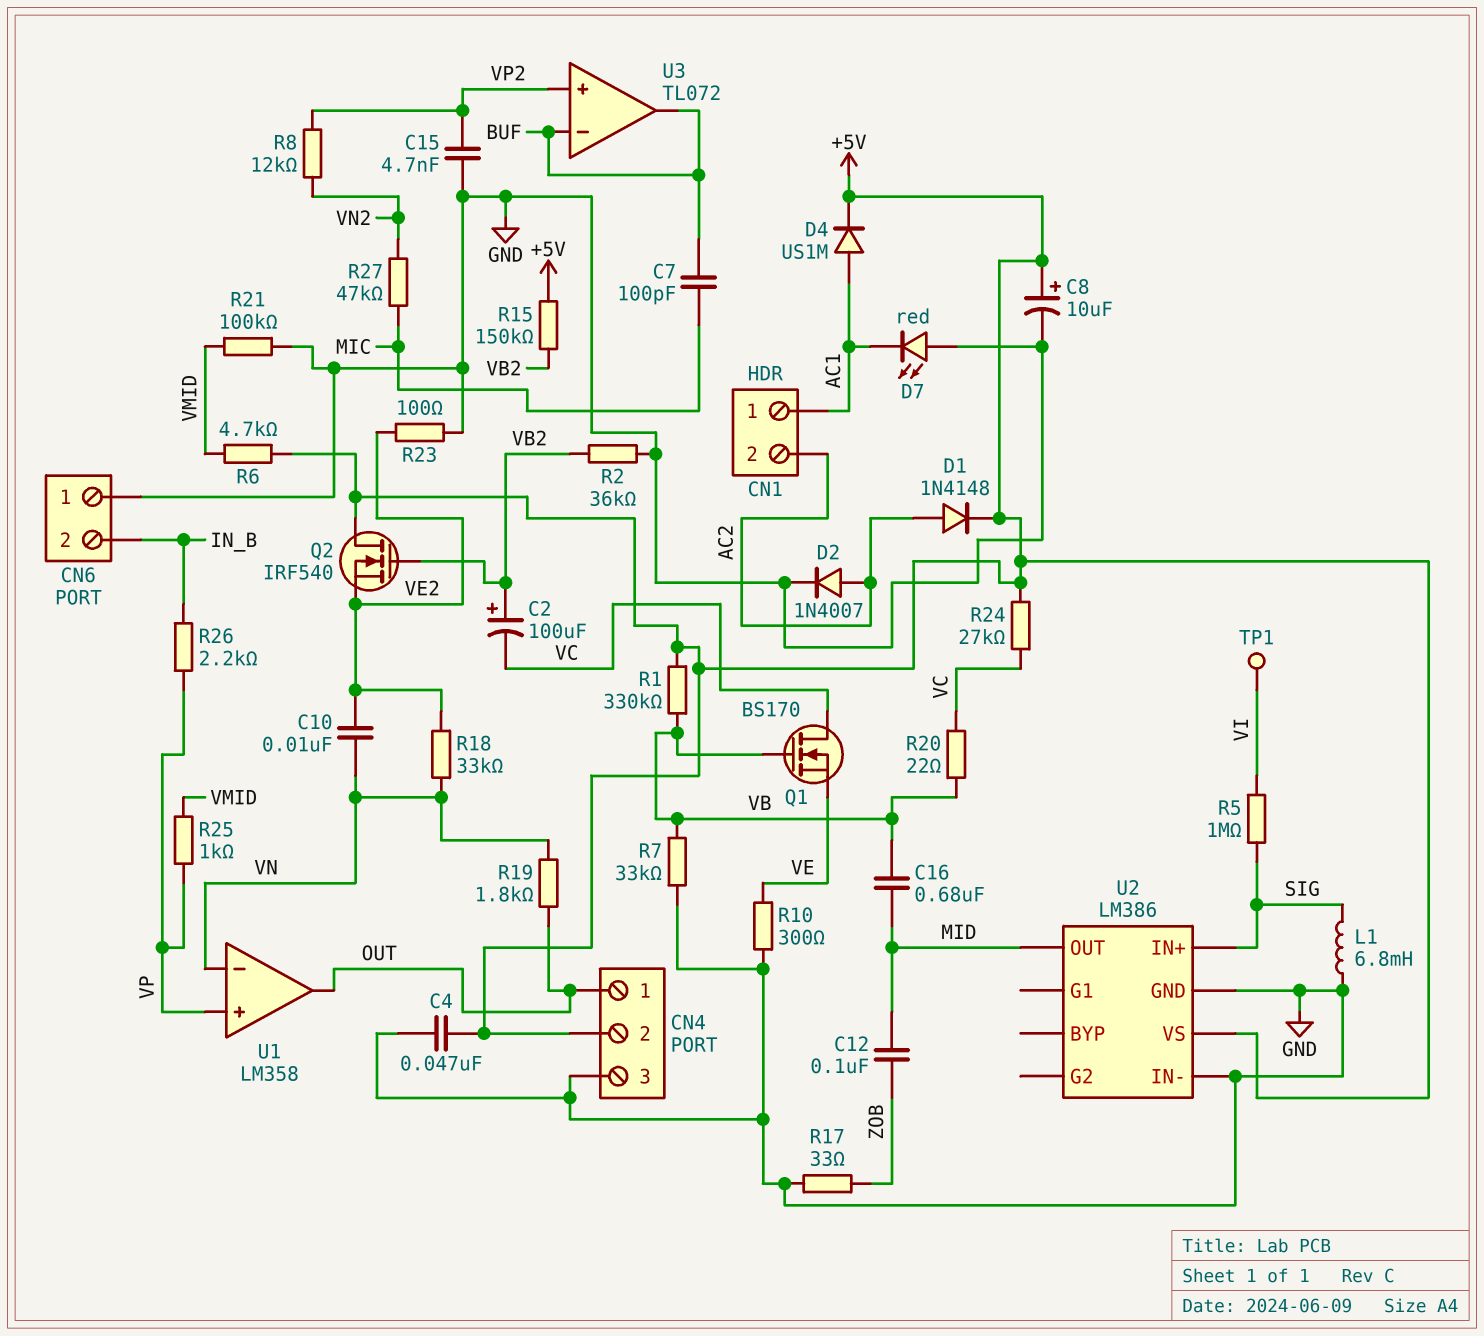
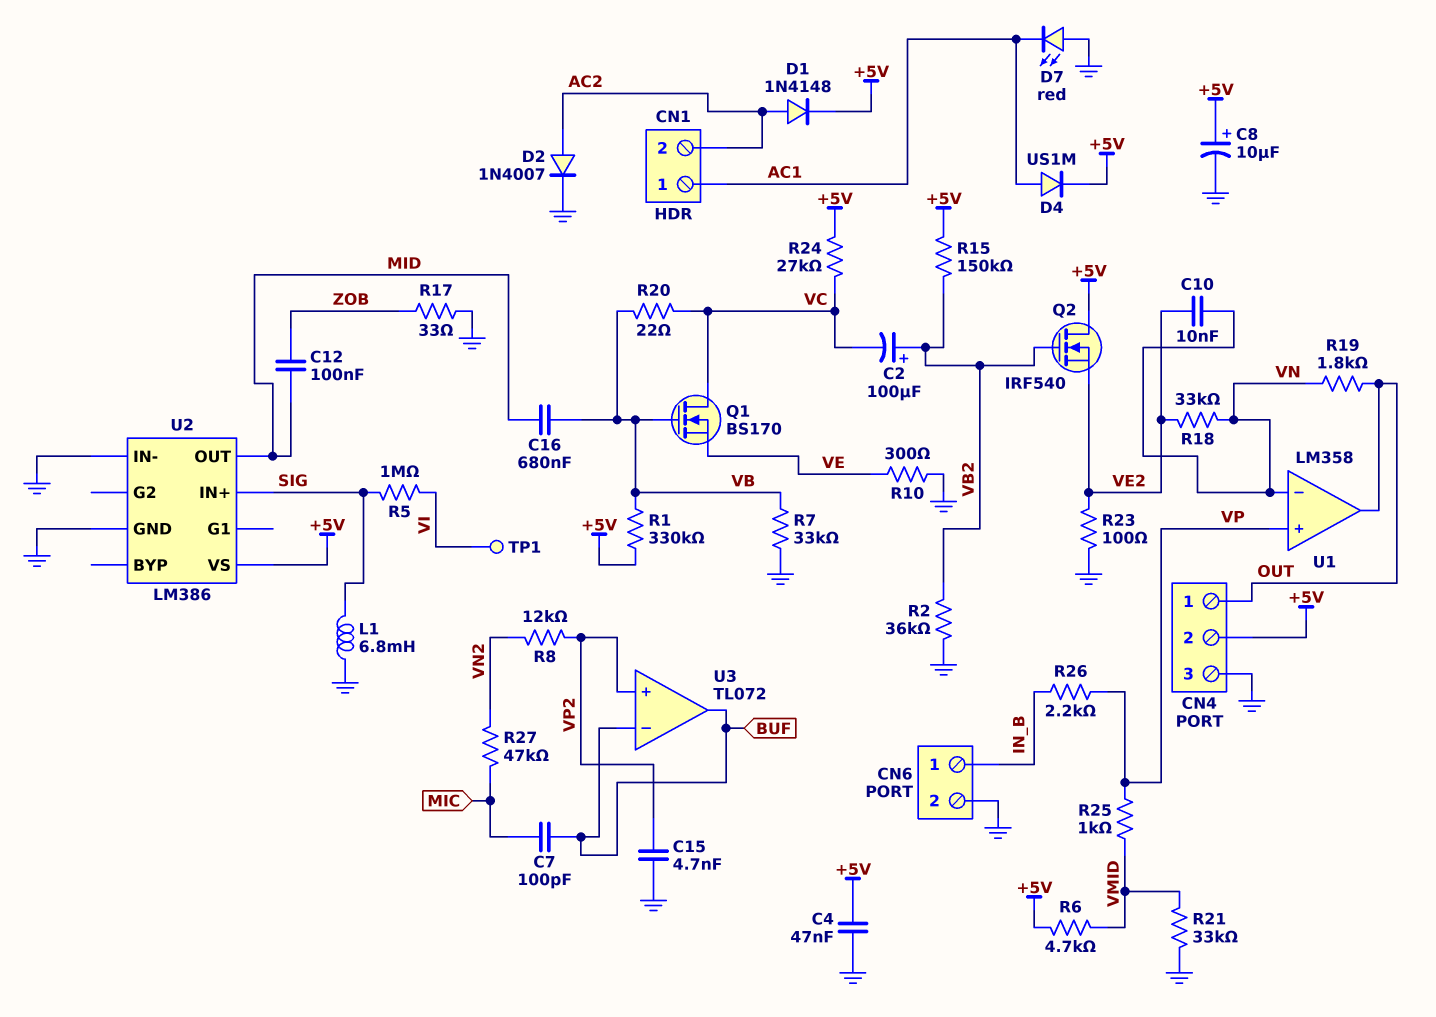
CN6 pin 1: GND -> IN_B
CN6 pin 2: IN_B -> GND
R21: 100k (GND, VMID) -> 33k (GND, VMID)

